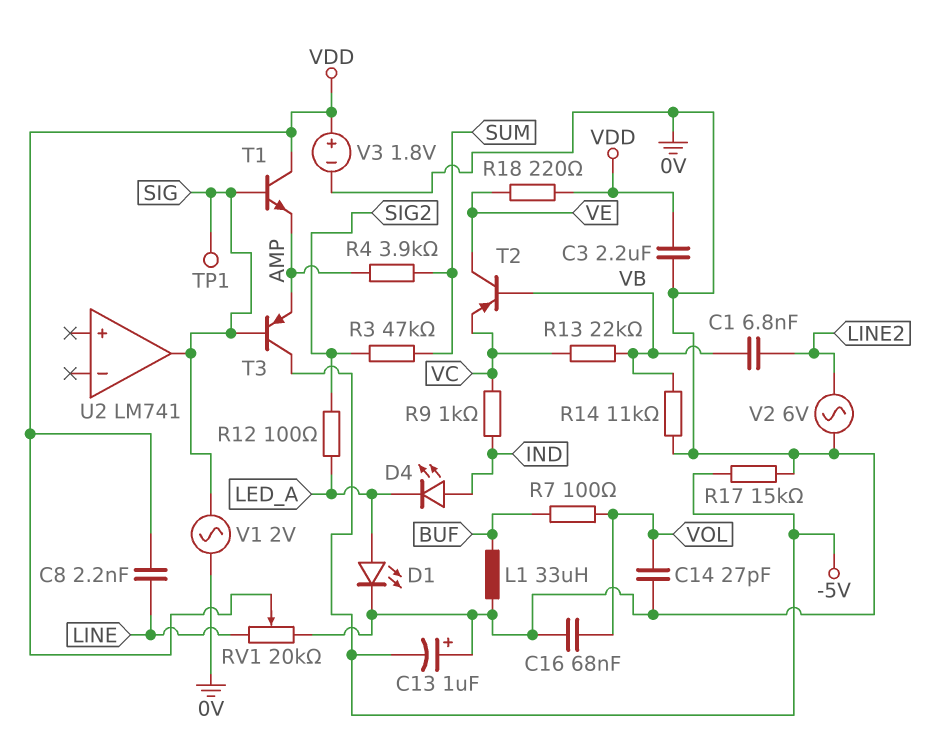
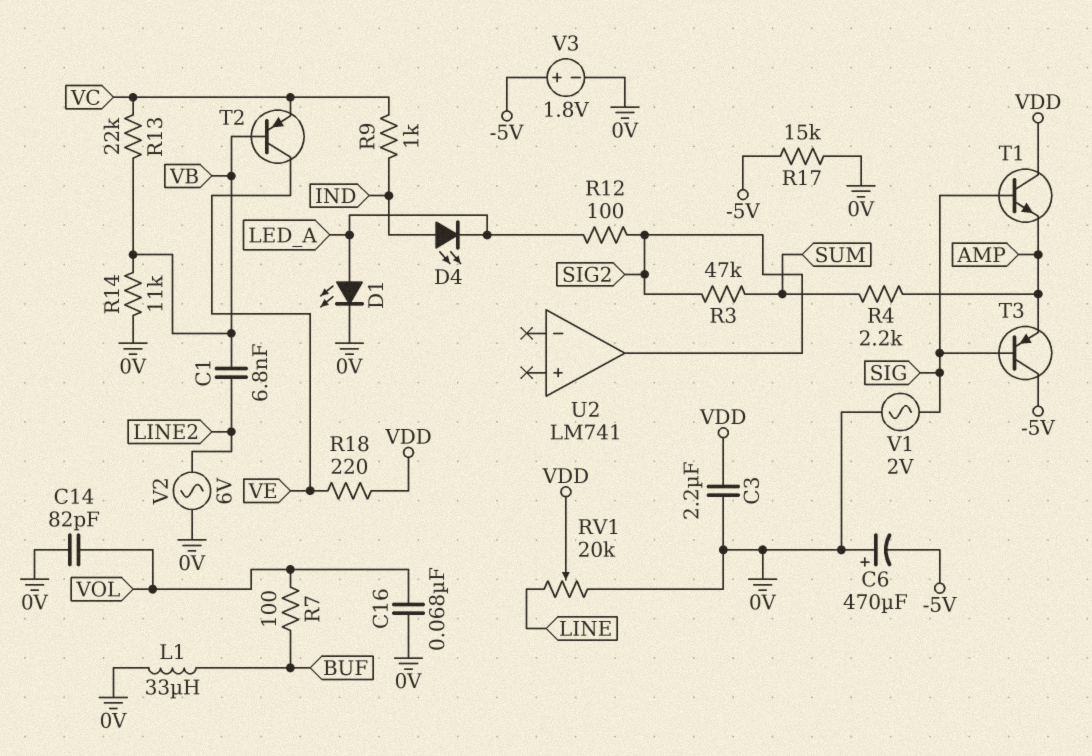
C6: none -> 470uF (plus 0V, minus -5V)
C8: 2.2nF (LINE, VDD) -> none
C13: 1uF (plus 0V, minus -5V) -> none
C14: 27pF (0V, VOL) -> 82pF (0V, VOL)
R4: 3.9k (AMP, SUM) -> 2.2k (AMP, SUM)
TP1: test point (SIG) -> none
U2 pin out: SIG -> SIG2
V3: 1.8V (plus VDD, minus 0V) -> 1.8V (plus -5V, minus 0V)

